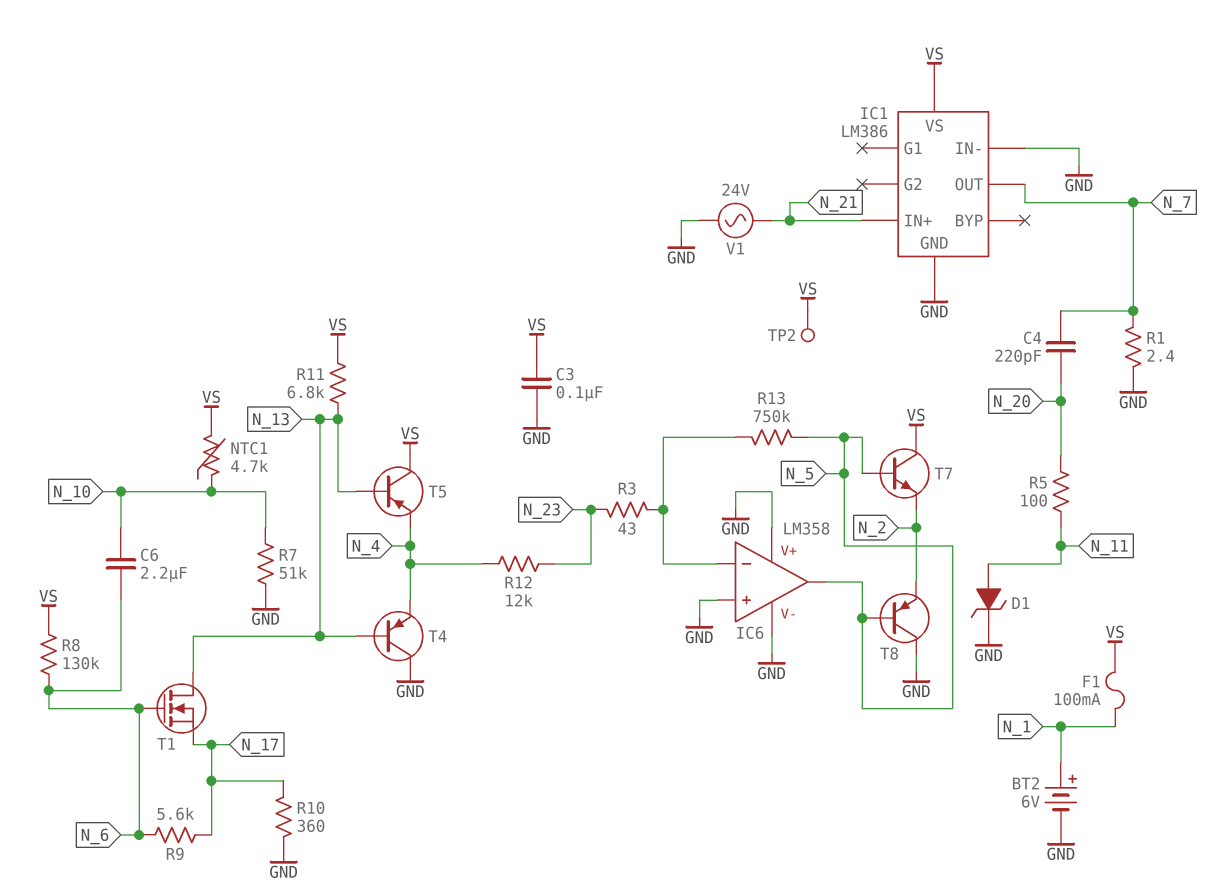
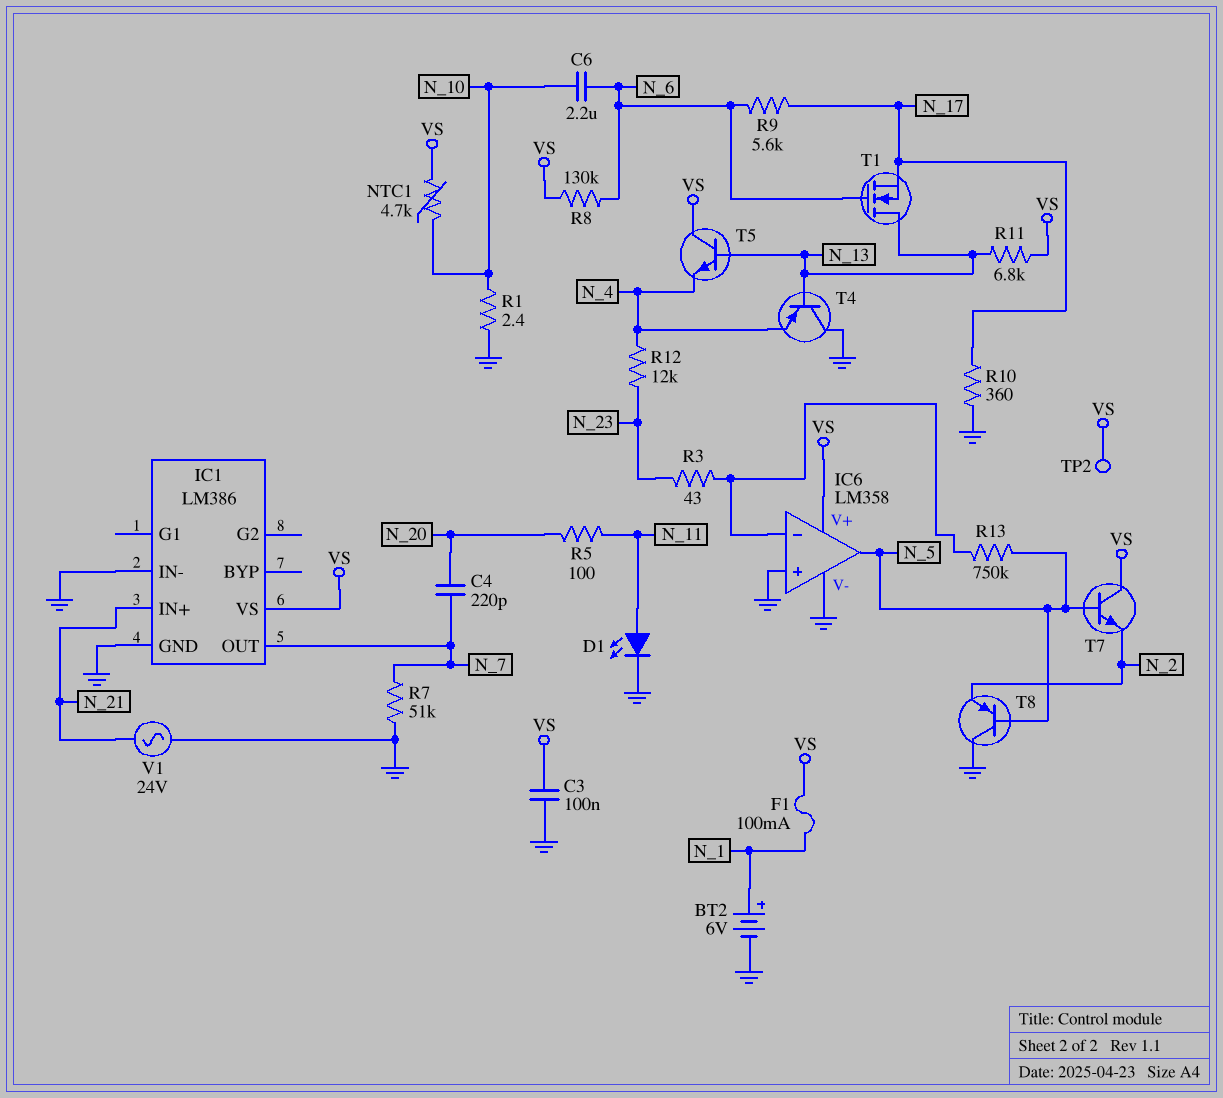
D1: zener (A N_11, K GND) -> LED (A N_11, K GND)
IC6 pin V+: GND -> VS
R1: 2.4 (GND, N_7) -> 2.4 (GND, N_10)
R7: 51k (GND, N_10) -> 51k (GND, N_7)
T5: PNP (B N_13, C VS, E N_4) -> NPN (B N_13, C VS, E N_4)

